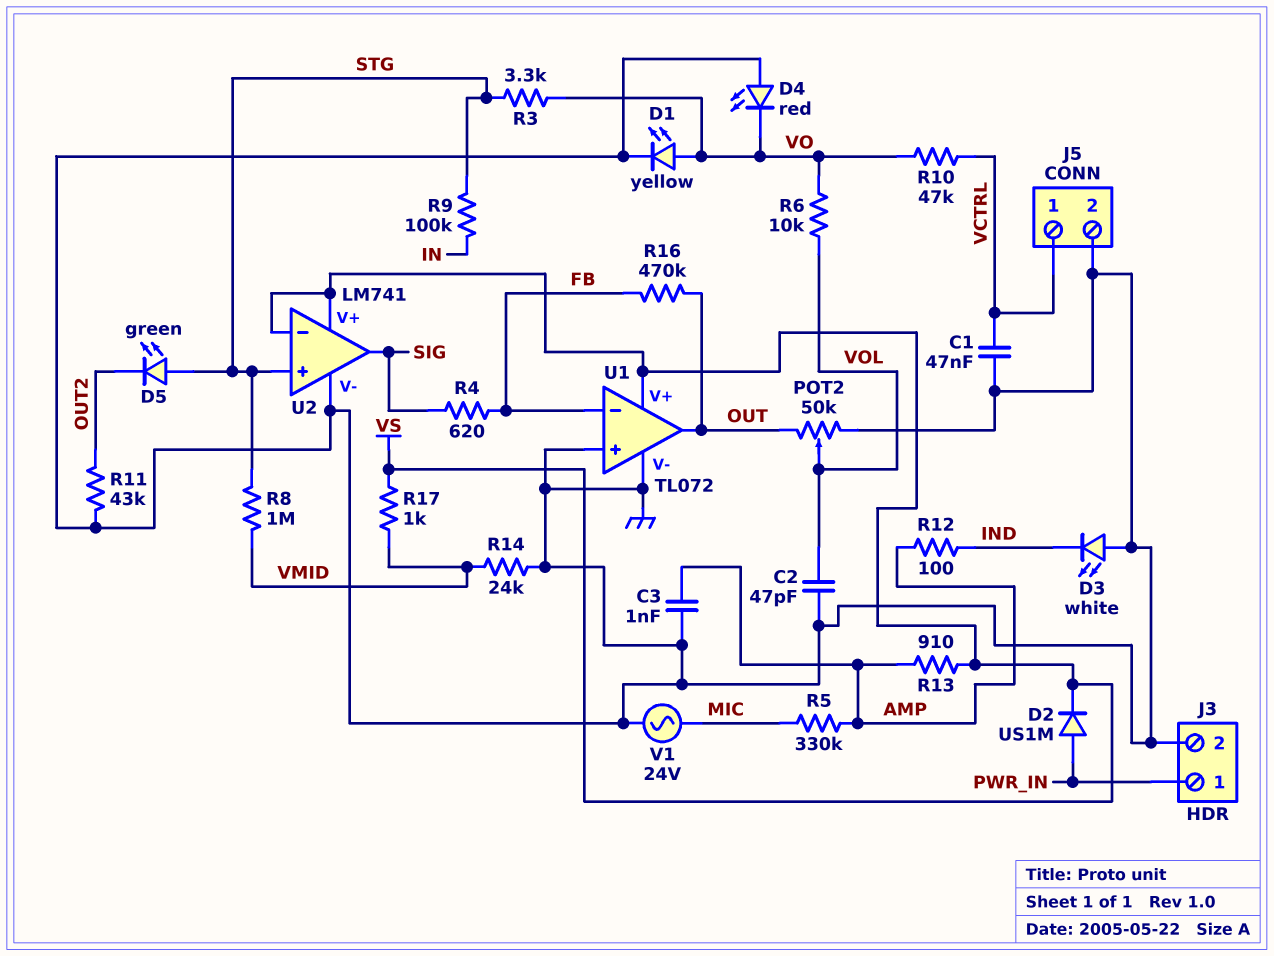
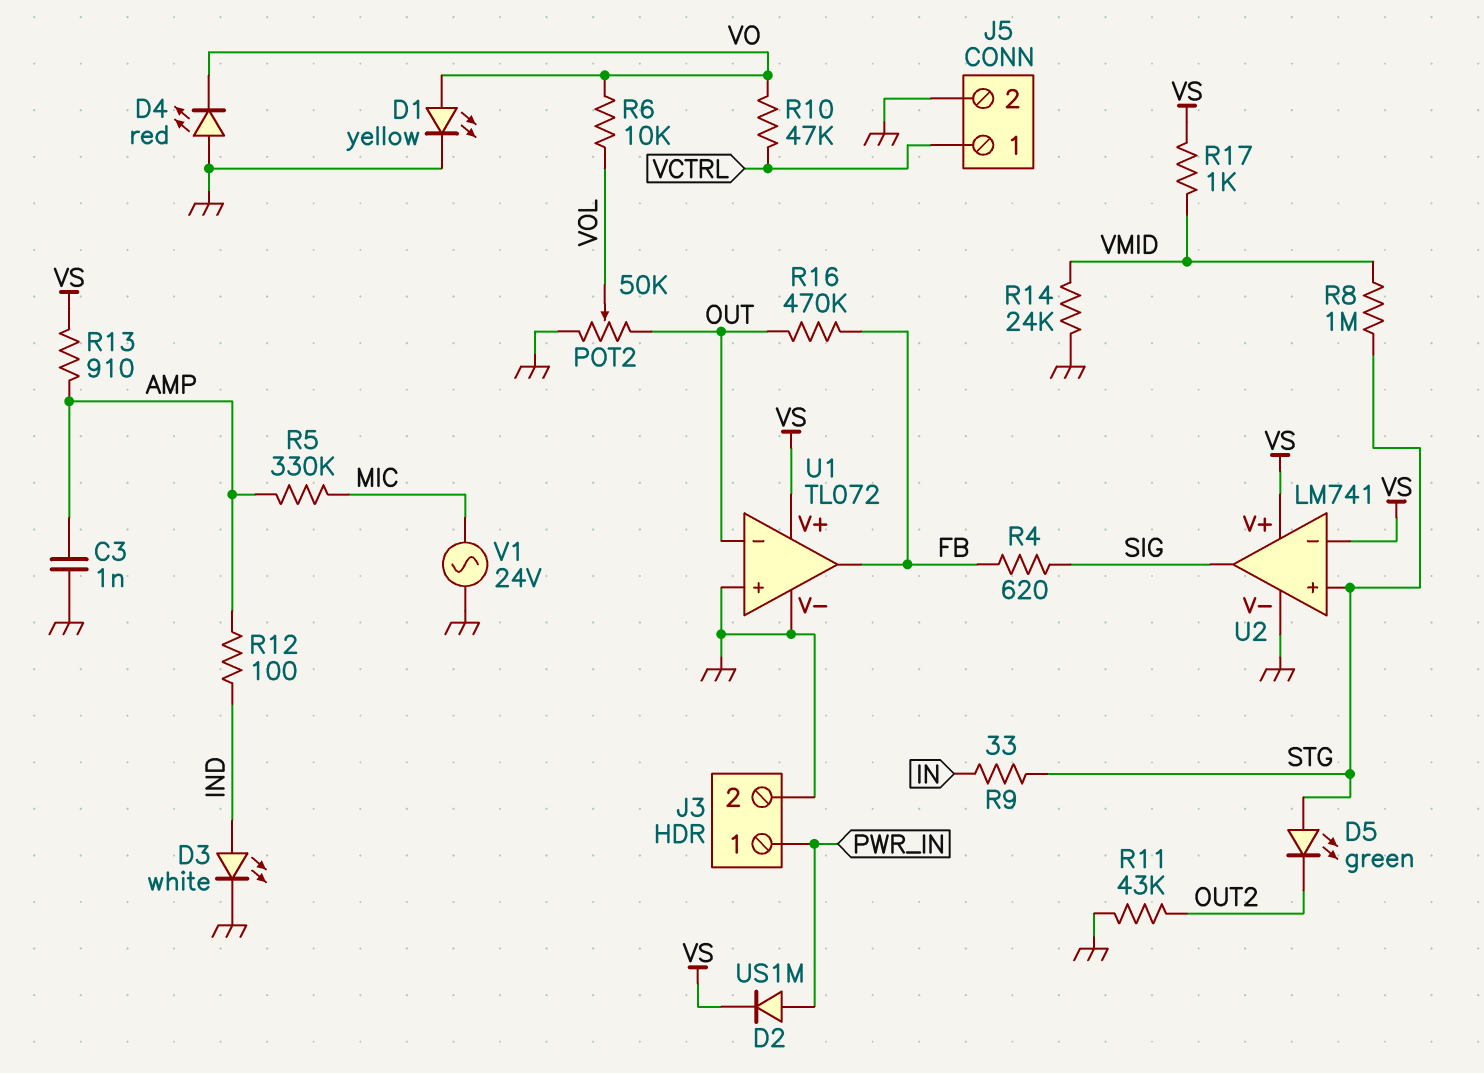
C1: 47nF (GND, VCTRL) -> none
C2: 47pF (GND, VOL) -> none
D3: LED white (A GND, K IND) -> LED white (A IND, K GND)
R3: 3.3k (STG, VO) -> none
R9: 100k (IN, STG) -> 33 (IN, STG)
U1 pin in-: FB -> OUT
U1 pin out: OUT -> FB

